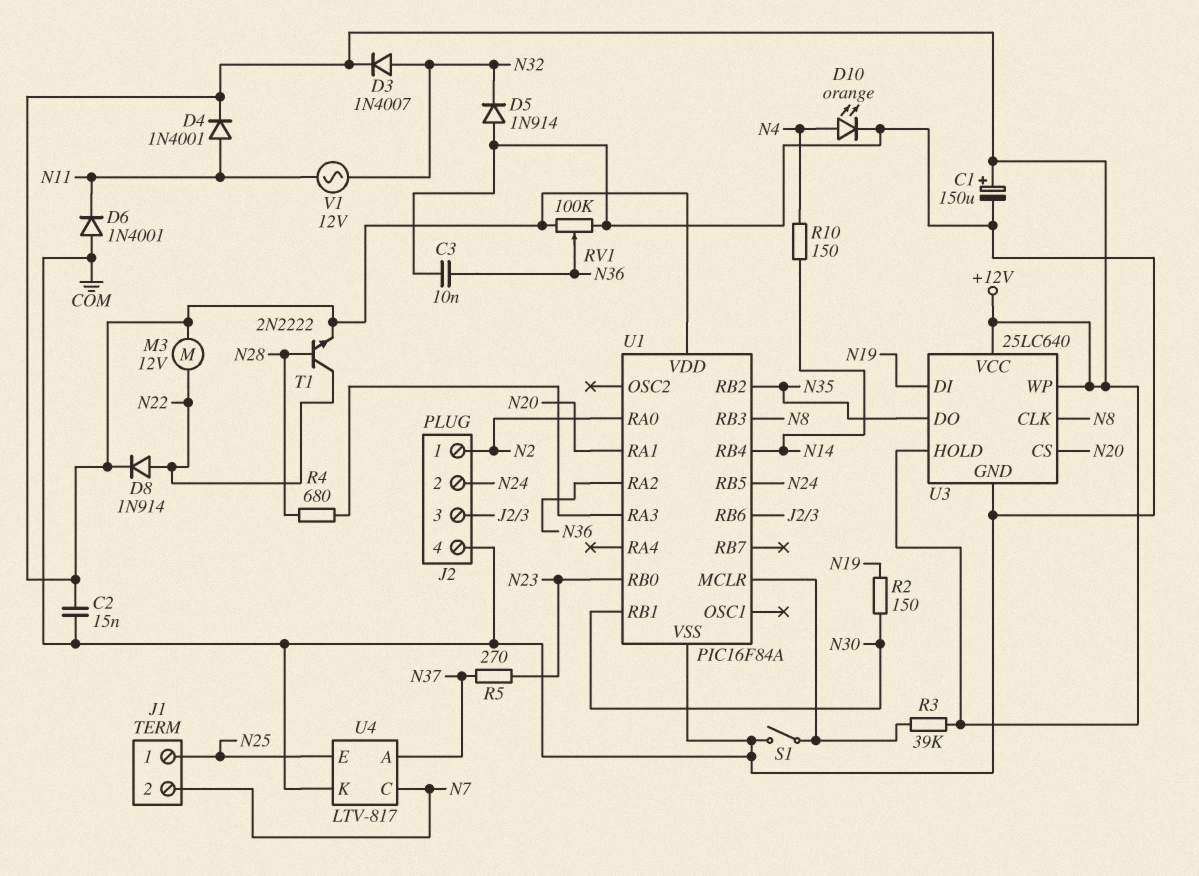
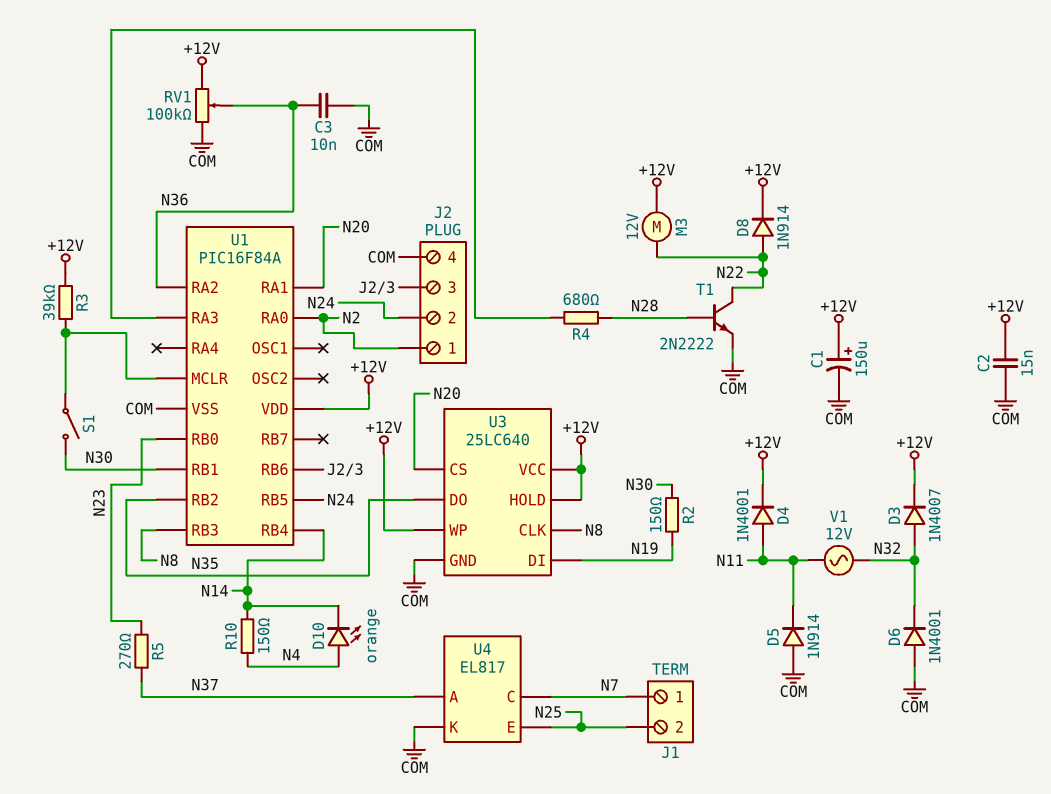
D5: diode 1N914 (A COM, K N32) -> diode 1N914 (A COM, K N11)
D6: diode 1N4001 (A COM, K N11) -> diode 1N4001 (A COM, K N32)
D10: LED orange (A N4, K COM) -> LED orange (A N4, K N14)
J1 pin 1: N25 -> N7
J1 pin 2: N7 -> N25
S1: switch (COM, U1/MCLR) -> switch (N30, U1/MCLR)
T1: NPN 2N2222 (B N28, C N22, E +12V) -> NPN 2N2222 (B N28, C N22, E COM)
U4: LTV-817 -> EL817

